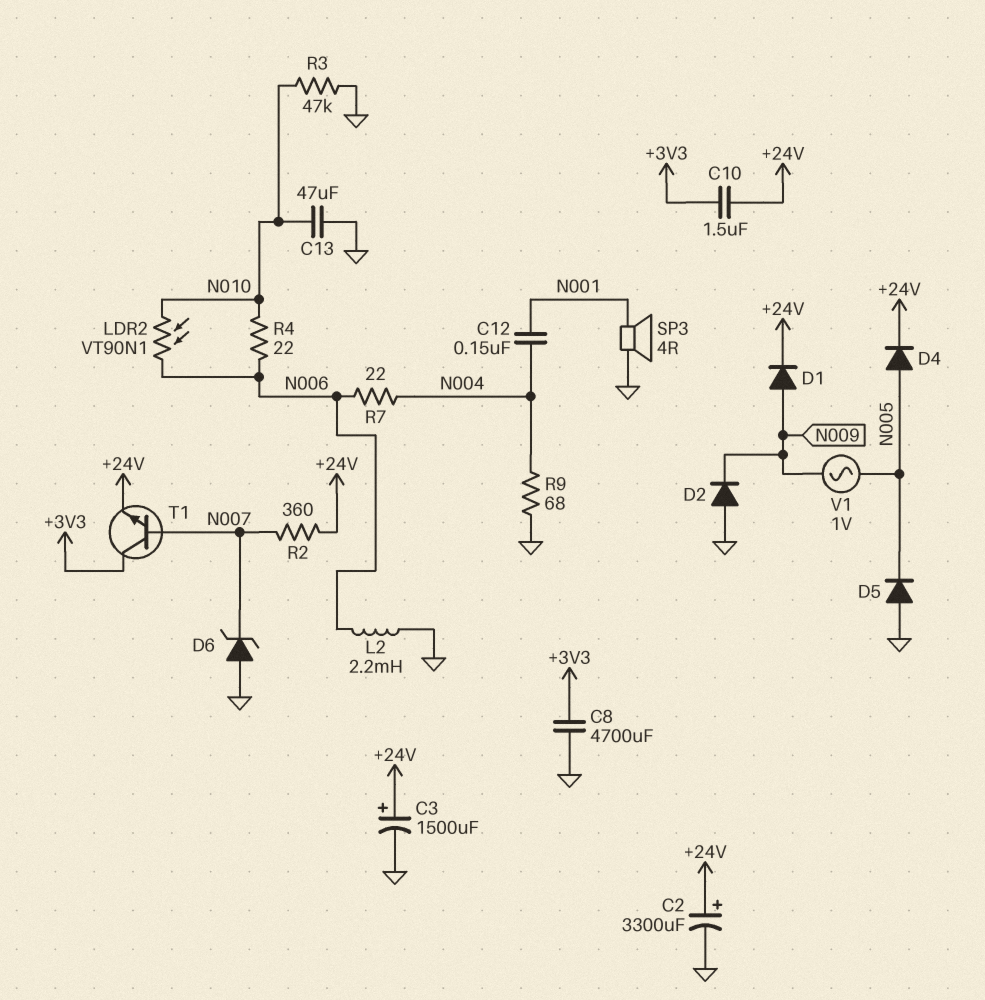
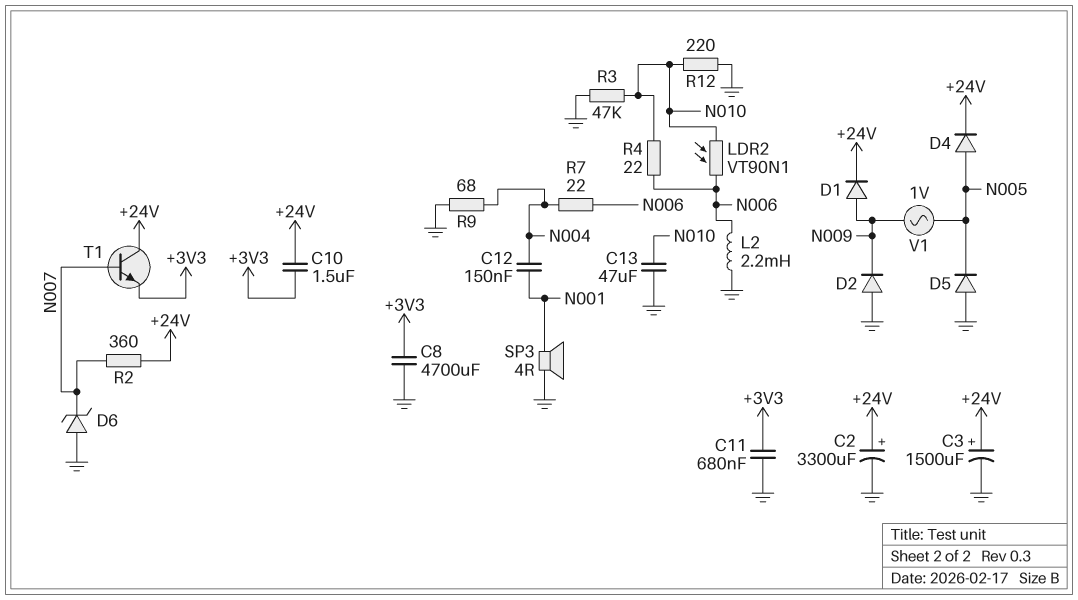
C11: none -> 680nF (+3V3, GND)
R12: none -> 220 (GND, N010)
T1: NPN (B N007, C +3V3, E +24V) -> NPN (B N007, C +24V, E +3V3)

